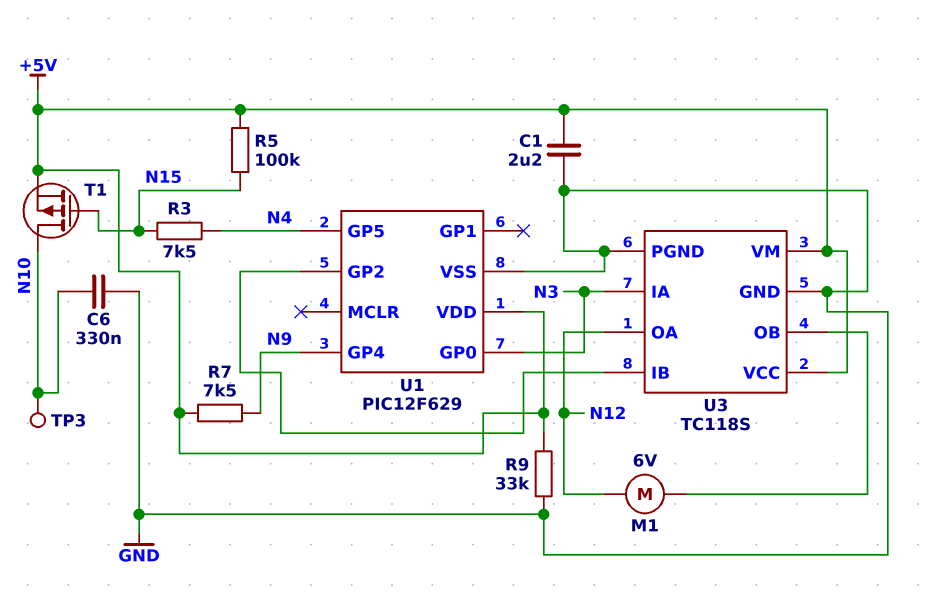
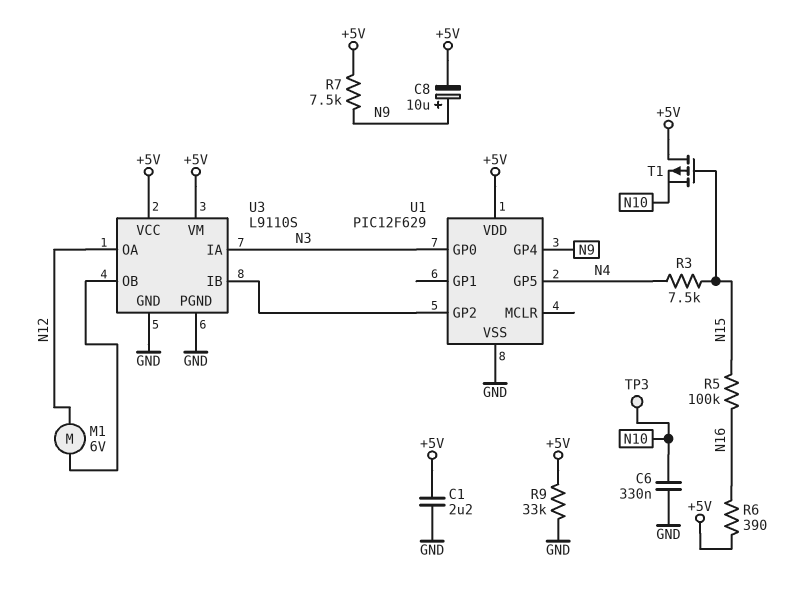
C8: none -> 10uF (plus N9, minus +5V)
R5: 100k (+5V, N15) -> 100k (N15, N16)
R6: none -> 390 (+5V, N16)
T1: PMOS (G N15, D N10, S +5V) -> PMOS (G N15, D +5V, S N10)
U3: TC118S -> L9110S

